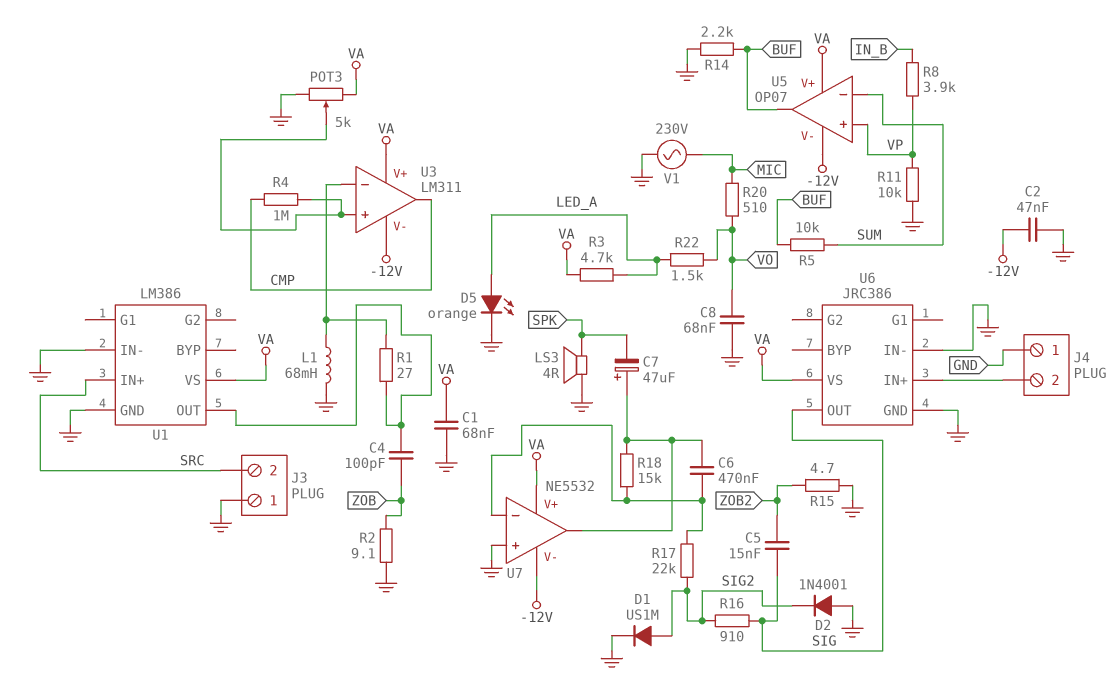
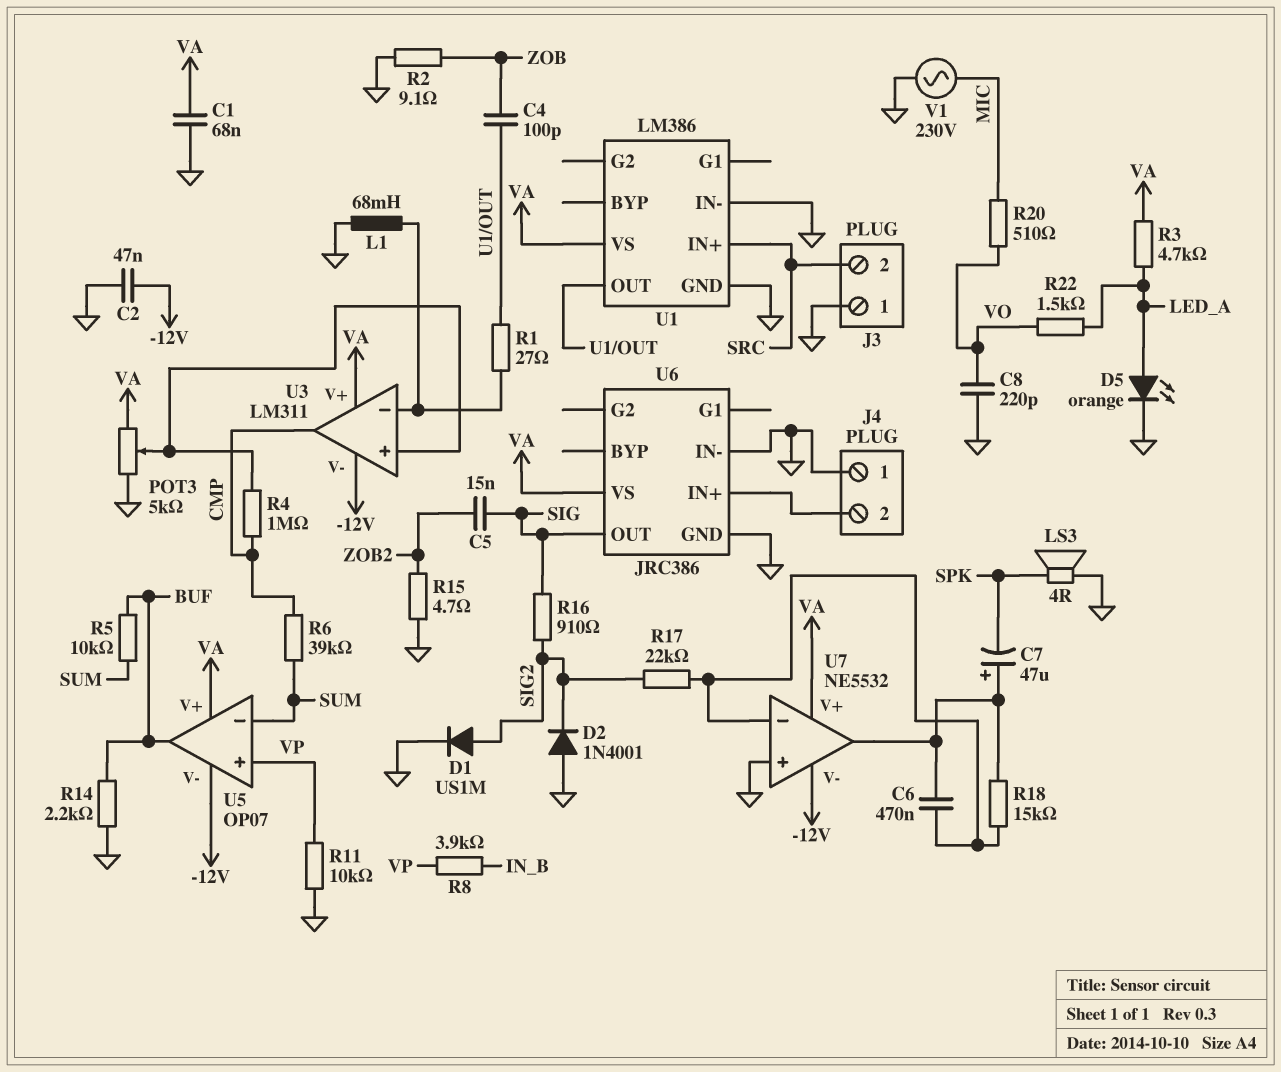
C8: 68nF (GND, VO) -> 220pF (GND, VO)
R6: none -> 39k (CMP, SUM)

